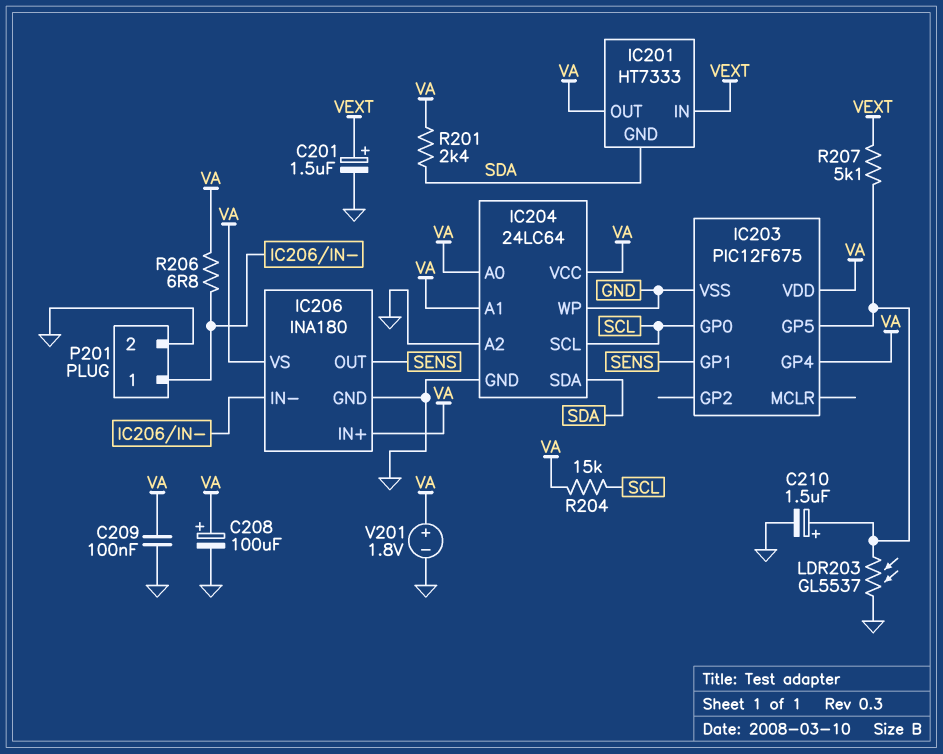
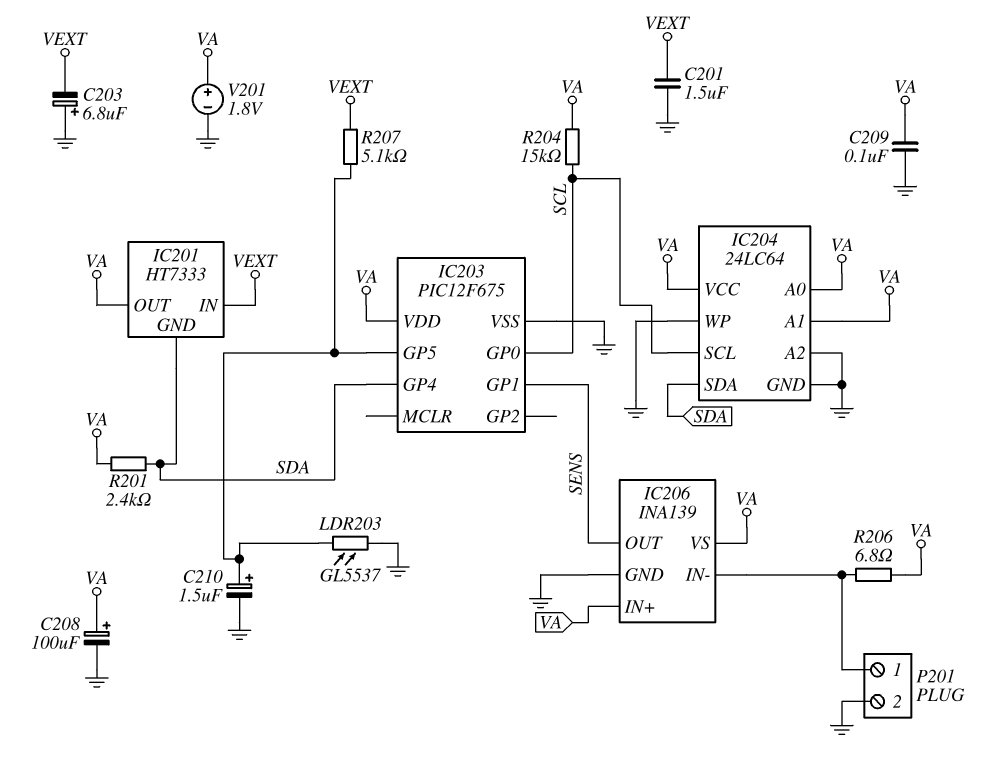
C201: 1.5uF (plus VEXT, minus GND) -> 1.5uF (GND, VEXT)
C203: none -> 6.8uF (plus GND, minus VEXT)
IC203 pin GP4: VA -> SDA
IC206: INA180 -> INA139

